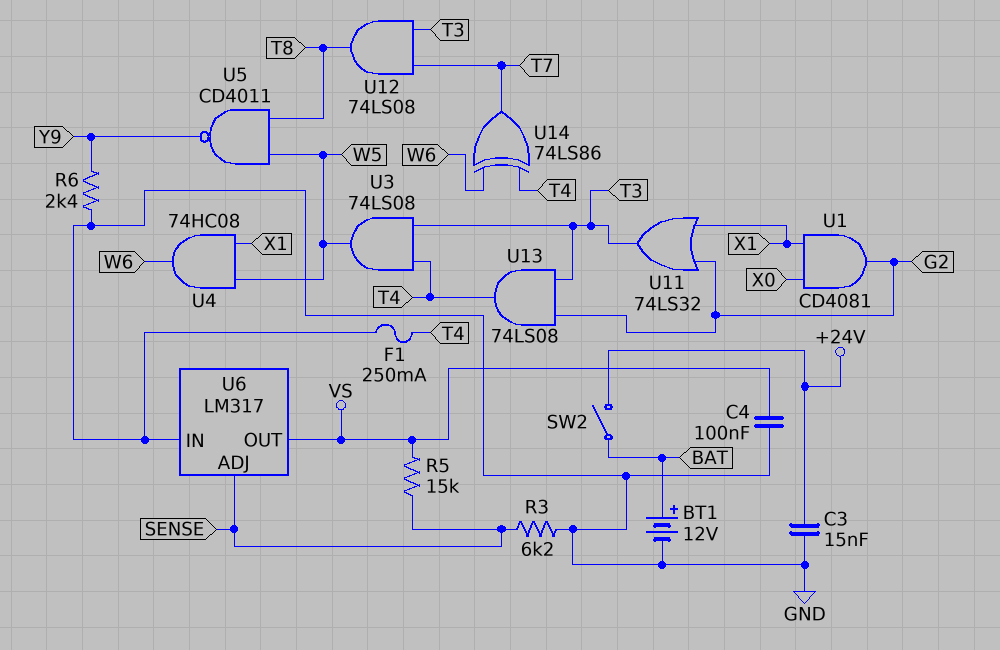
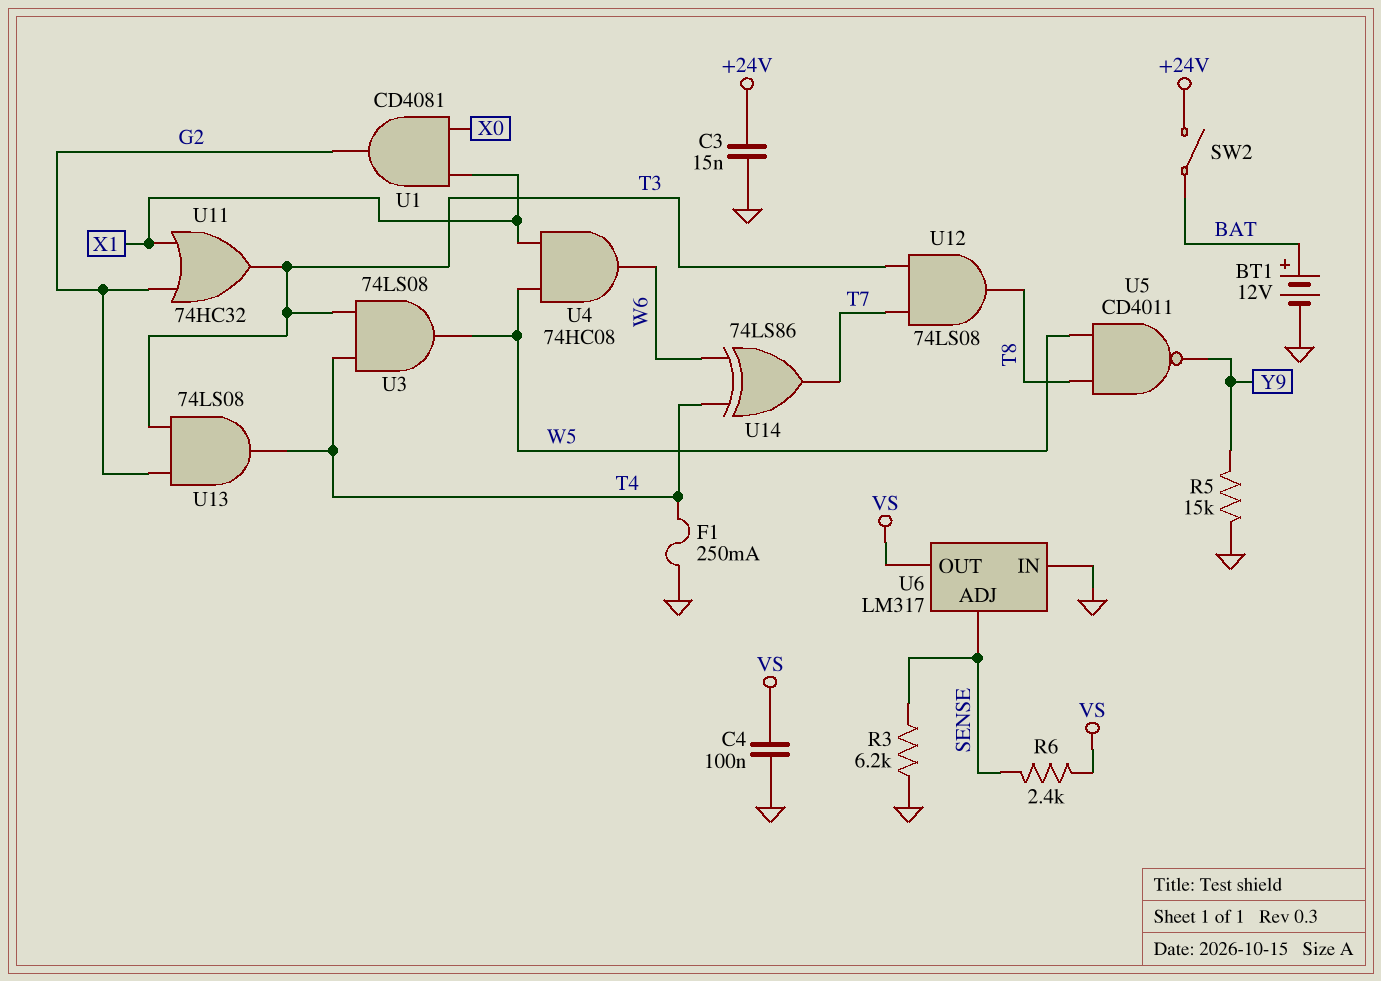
R5: 15k (SENSE, VS) -> 15k (GND, Y9)
R6: 2.4k (GND, Y9) -> 2.4k (SENSE, VS)
U11: OR 74LS32 (in G2, in X1, out T3) -> OR 74HC32 (in G2, in X1, out T3)

